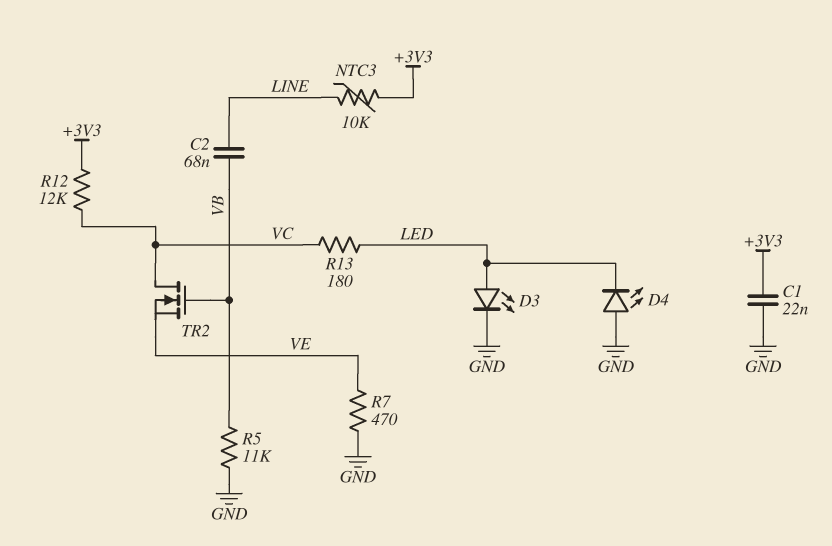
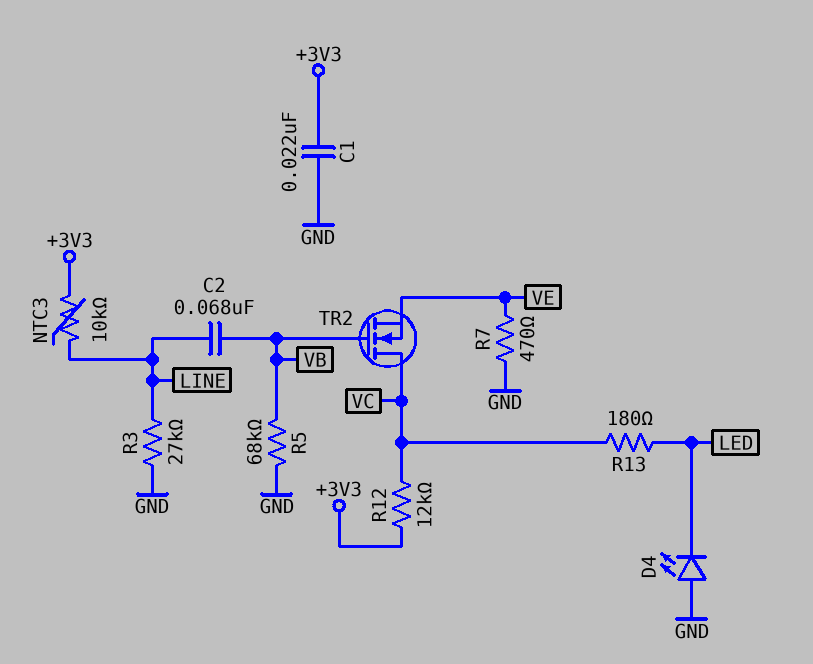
D3: LED (A LED, K GND) -> none
R3: none -> 27k (GND, LINE)
R5: 11k (GND, VB) -> 68k (GND, VB)

